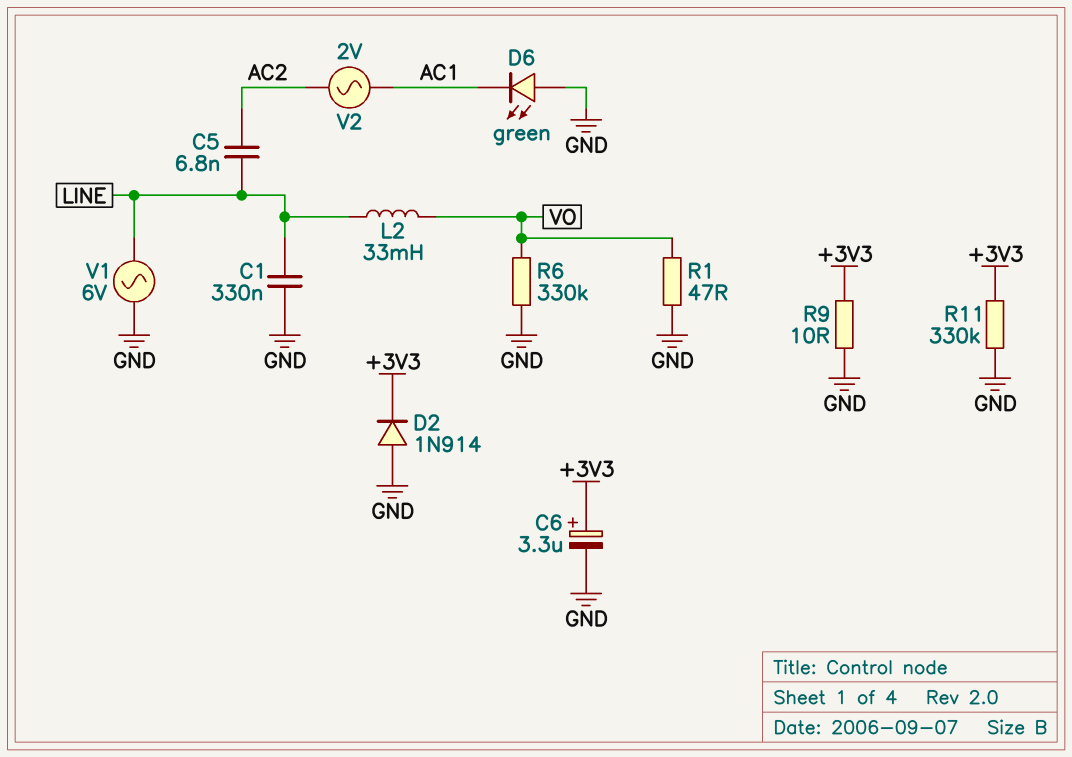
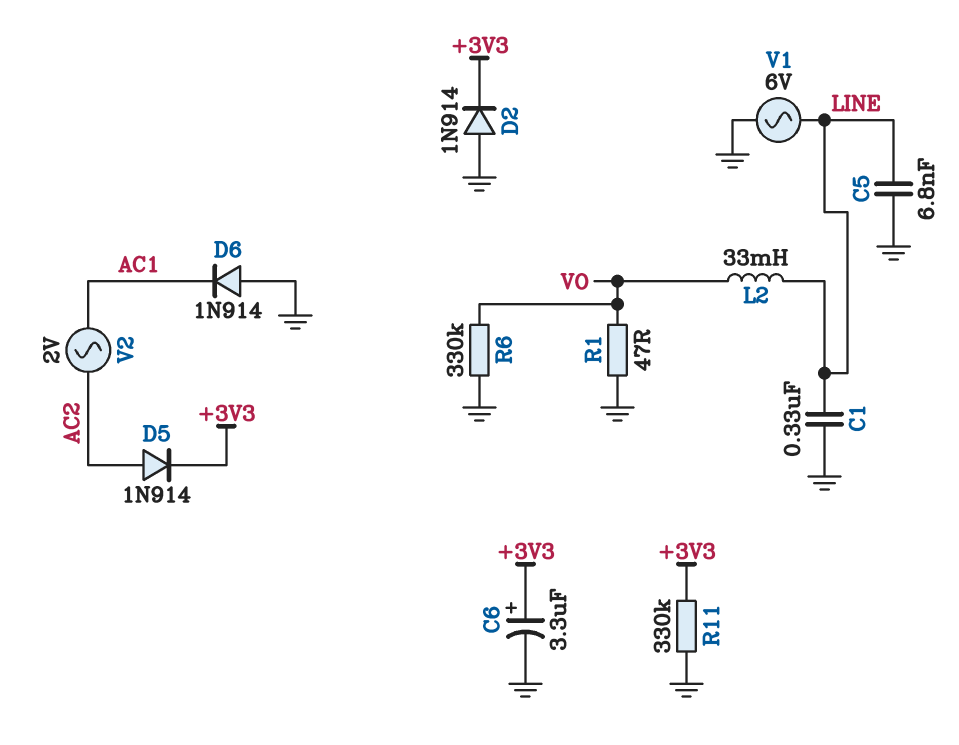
C5: 6.8nF (AC2, LINE) -> 6.8nF (GND, LINE)
D5: none -> diode 1N914 (A AC2, K +3V3)
D6: LED green (A GND, K AC1) -> diode 1N914 (A GND, K AC1)
R9: 10 (+3V3, GND) -> none

